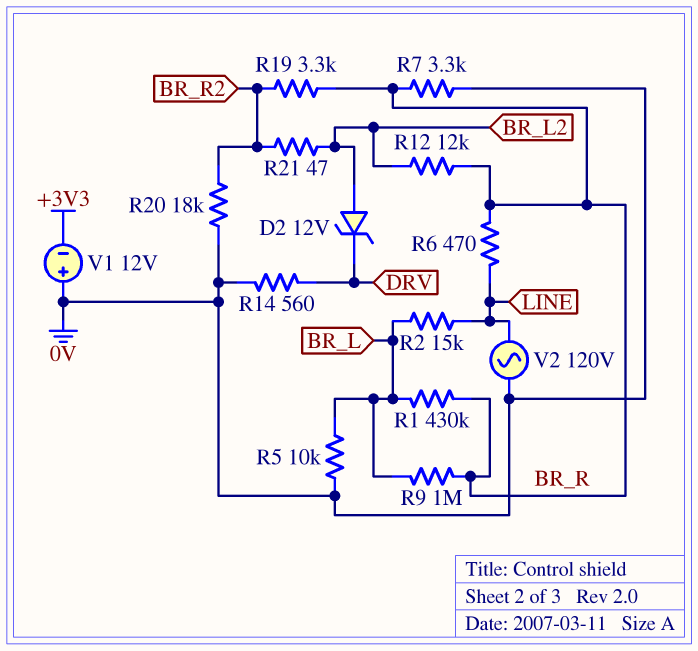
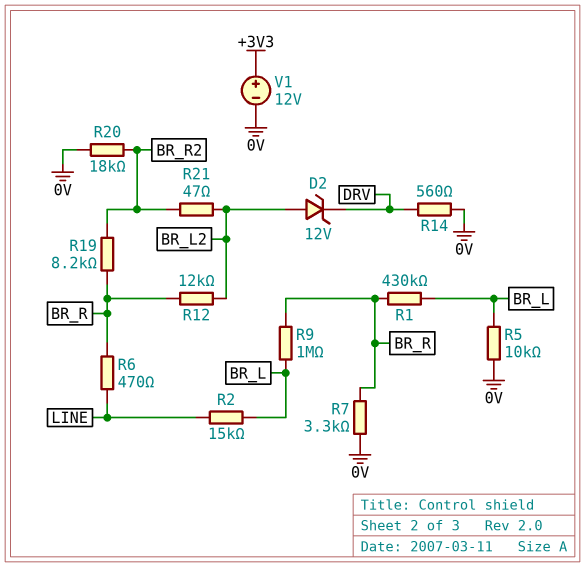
R19: 3.3k (BR_R, BR_R2) -> 8.2k (BR_R, BR_R2)
V1: 12V (plus 0V, minus +3V3) -> 12V (plus +3V3, minus 0V)
V2: AC 120V (0V, LINE) -> none

